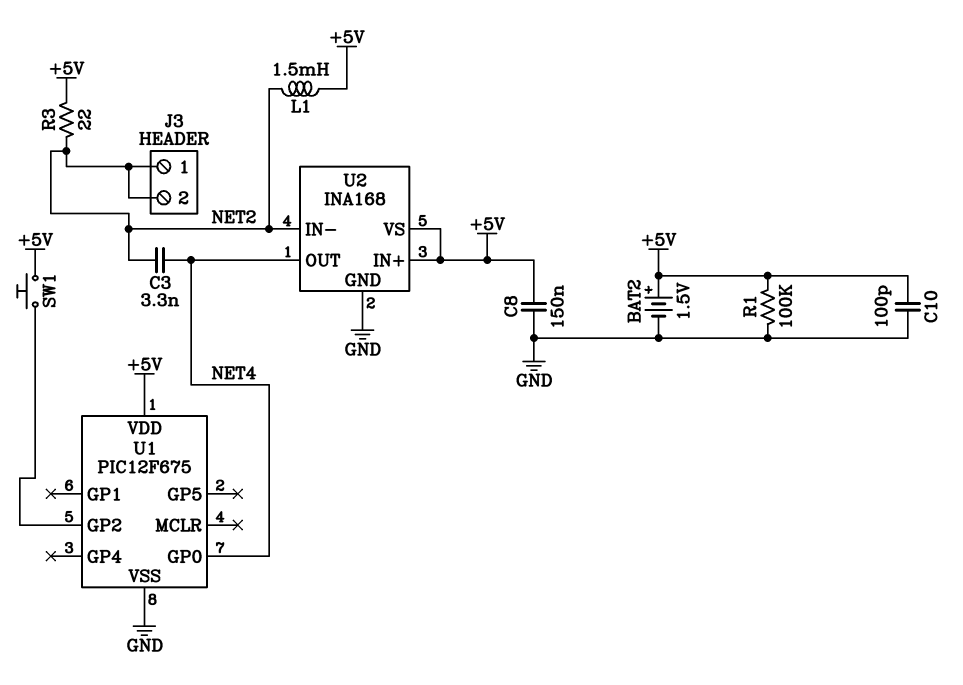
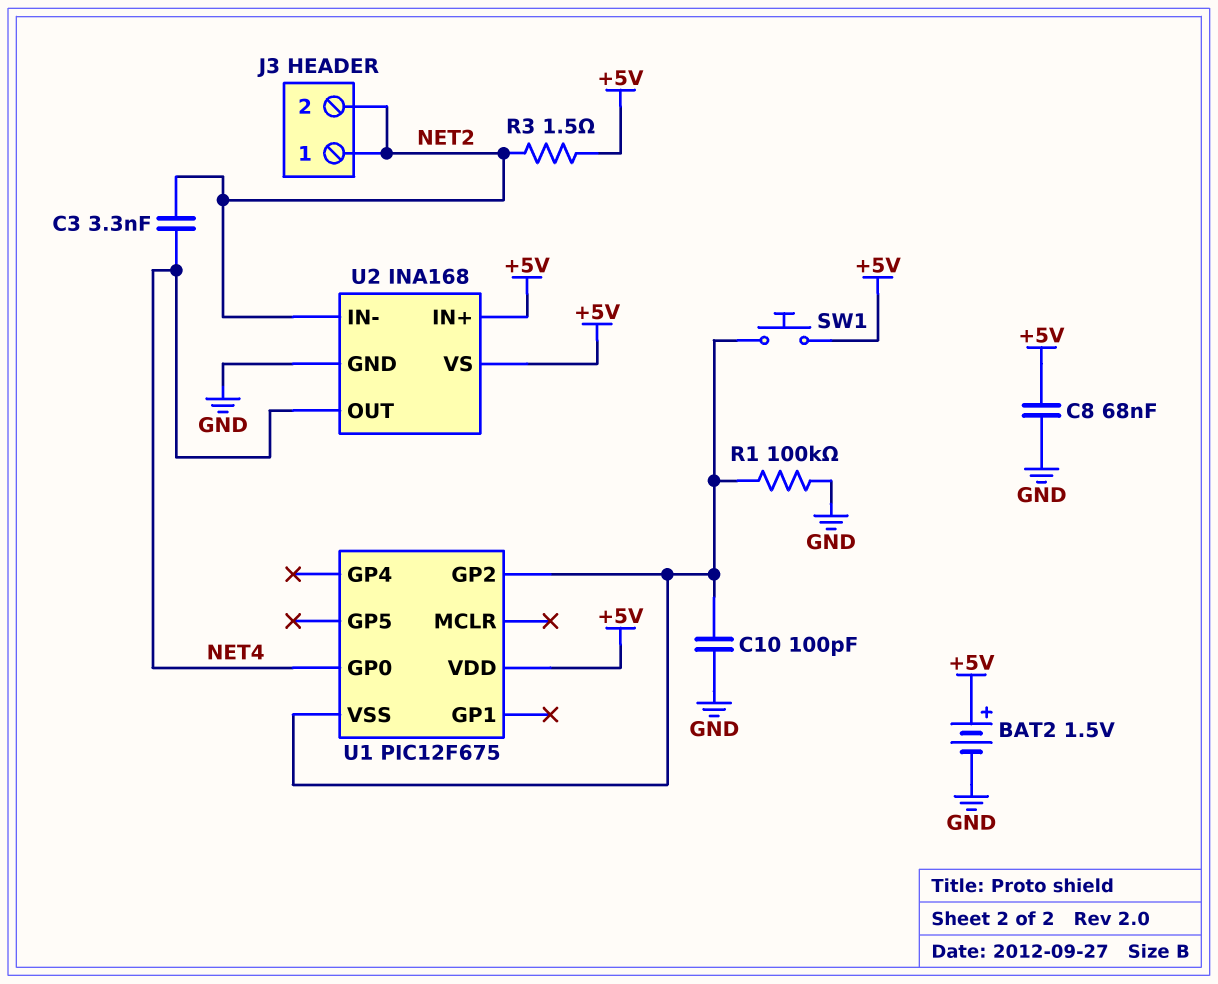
C8: 150nF (+5V, GND) -> 68nF (+5V, GND)
C10: 100pF (+5V, GND) -> 100pF (GND, U1/GP2)
L1: 1.5mH (+5V, NET2) -> none
R1: 100k (+5V, GND) -> 100k (GND, U1/GP2)
R3: 22 (+5V, NET2) -> 1.5 (+5V, NET2)
U1 pin VSS: GND -> U1/GP2

